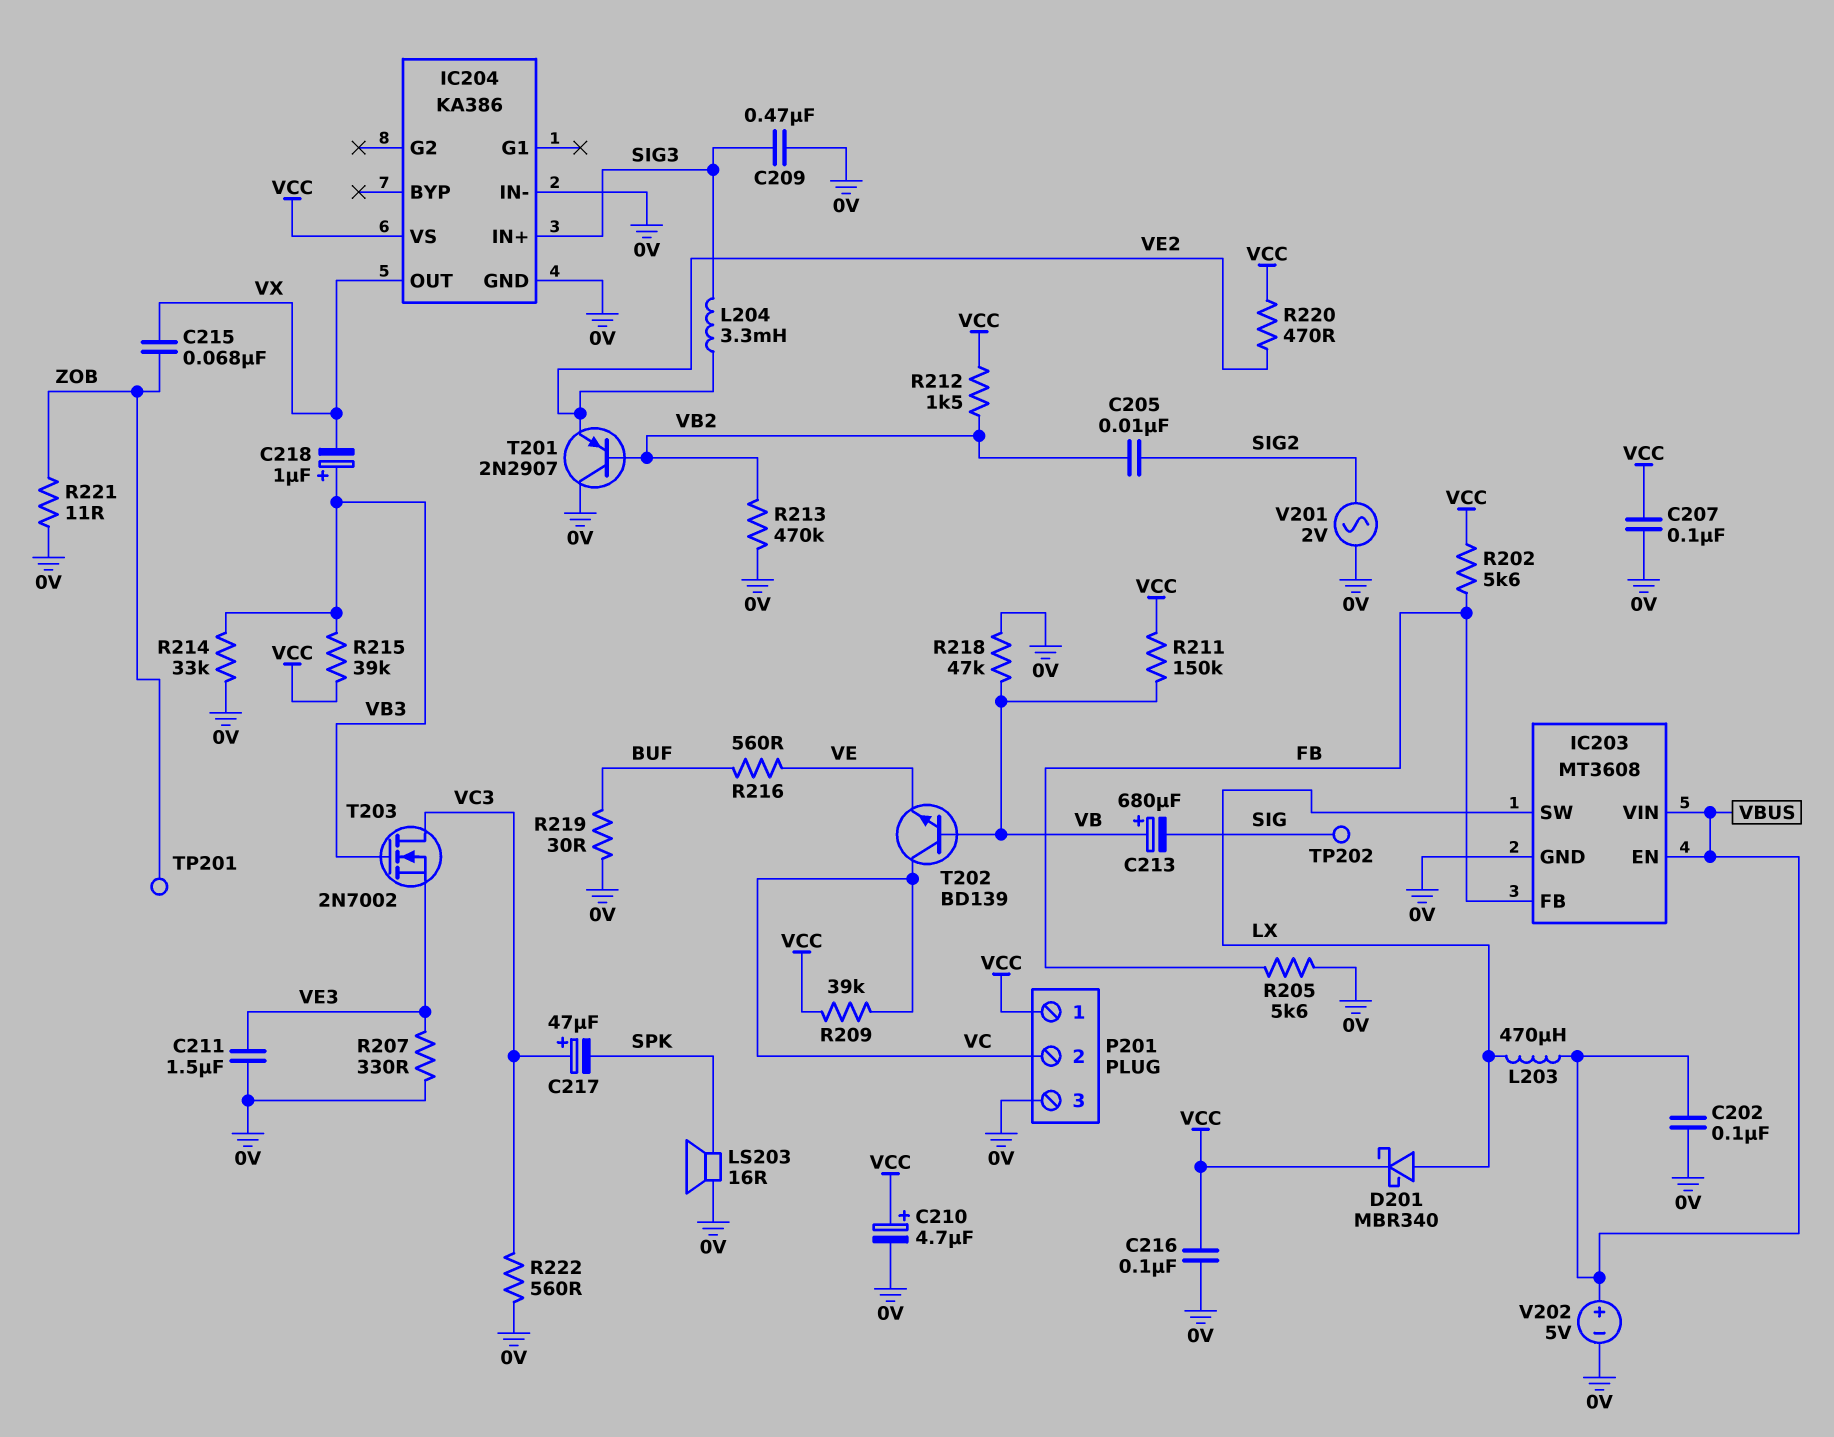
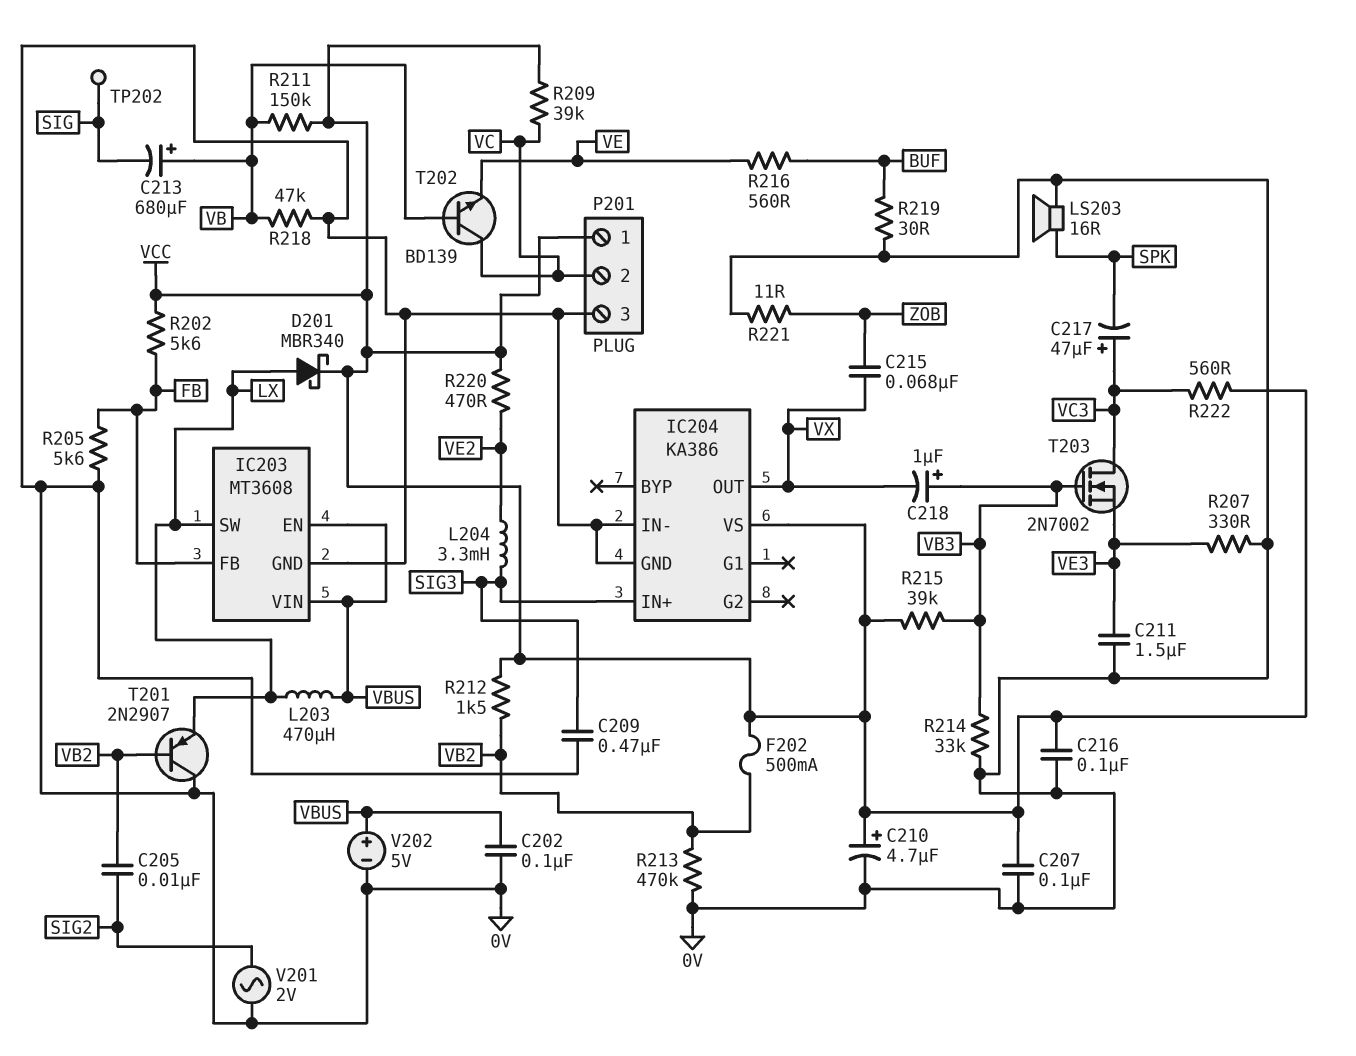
F202: none -> 500mA (VB2, VCC)
R222: 560 (0V, VC3) -> 560 (VC3, VCC)
T201: PNP 2N2907 (B VB2, C 0V, E VE2) -> PNP 2N2907 (B VB2, C 0V, E LX)
TP201: test point (ZOB) -> none

